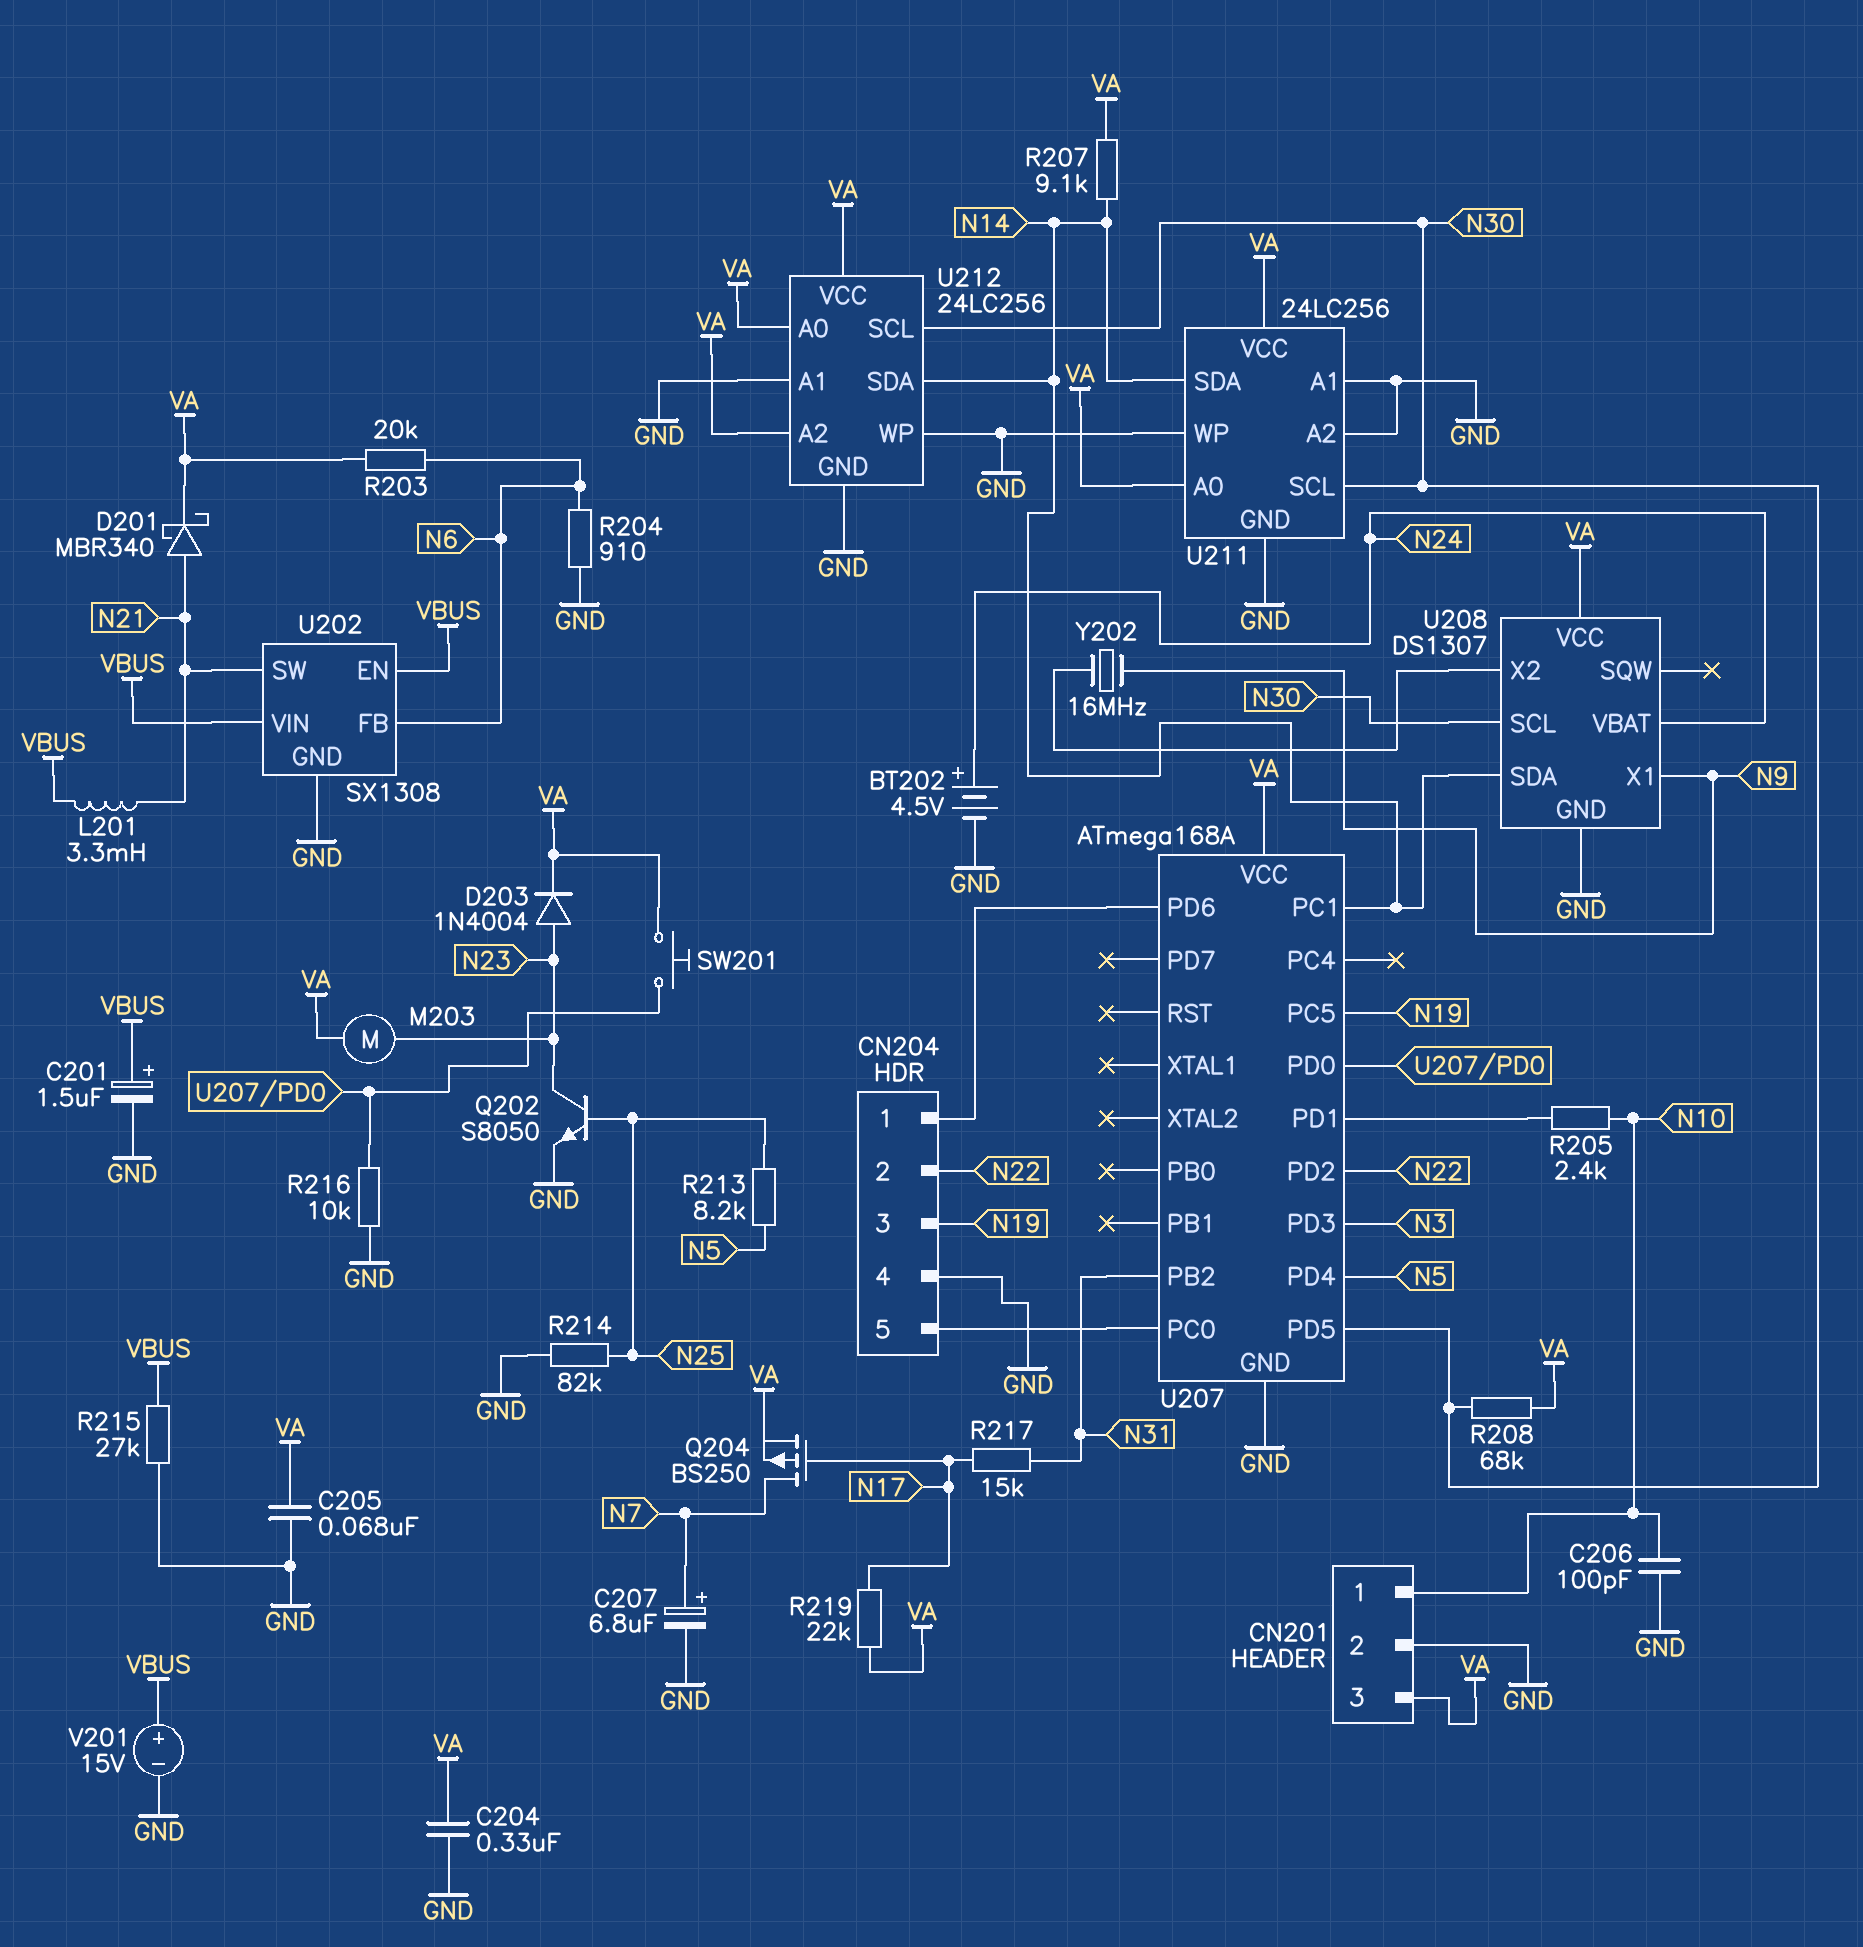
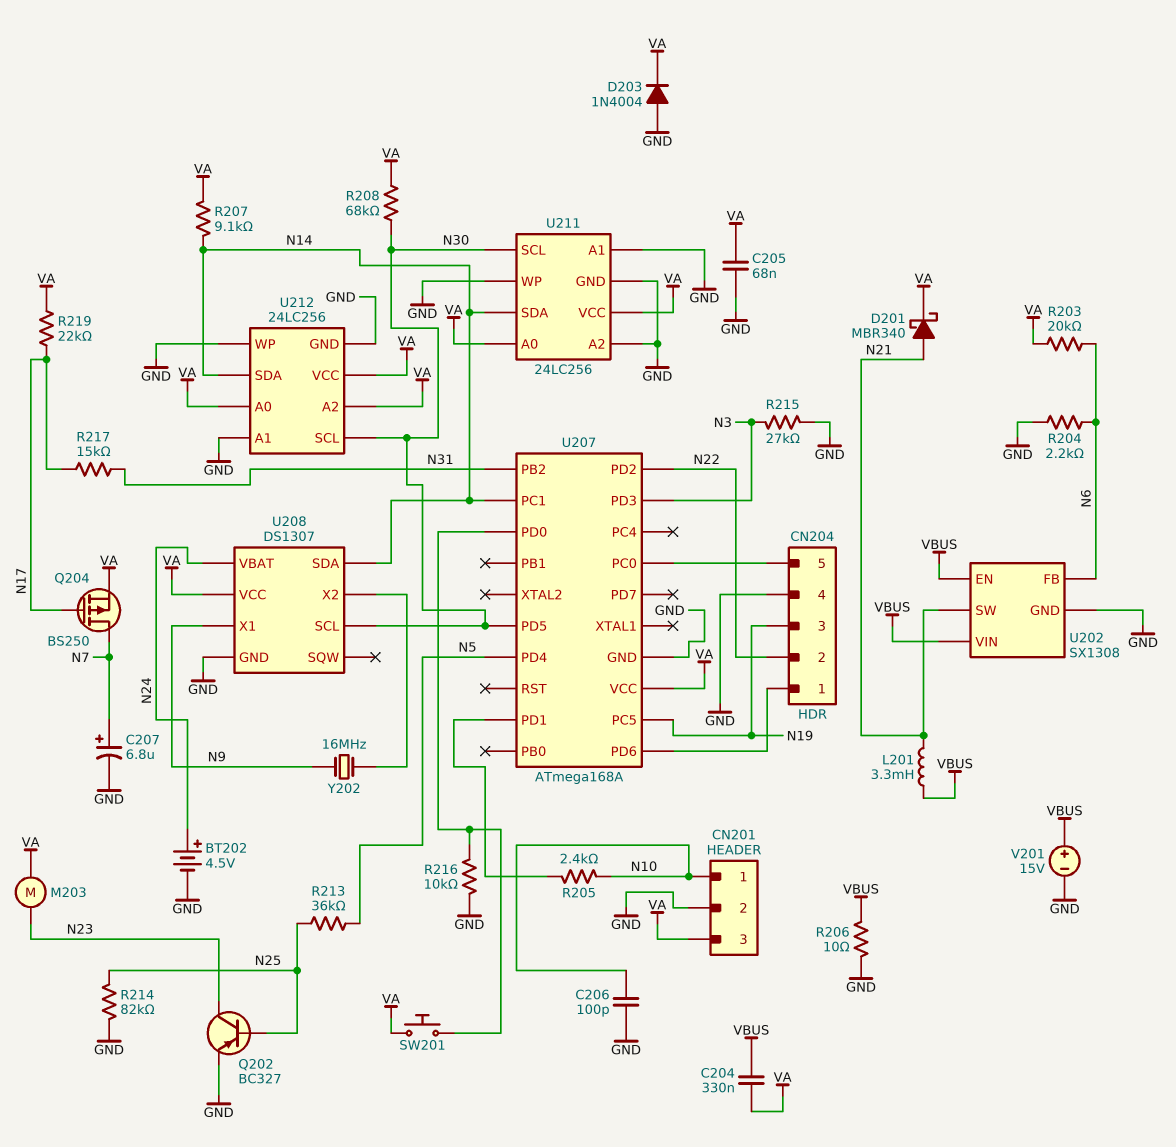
C201: 1.5uF (plus VBUS, minus GND) -> none
C204: 330nF (GND, VA) -> 330nF (VA, VBUS)
D203: diode 1N4004 (A N23, K VA) -> diode 1N4004 (A GND, K VA)
Q202: NPN S8050 (B N25, C N23, E GND) -> PNP BC327 (B N25, C N23, E GND)
R204: 910 (GND, N6) -> 2.2k (GND, N6)
R206: none -> 10 (GND, VBUS)
R213: 8.2k (N5, N25) -> 36k (N5, N25)
R215: 27k (GND, VBUS) -> 27k (GND, N3)

